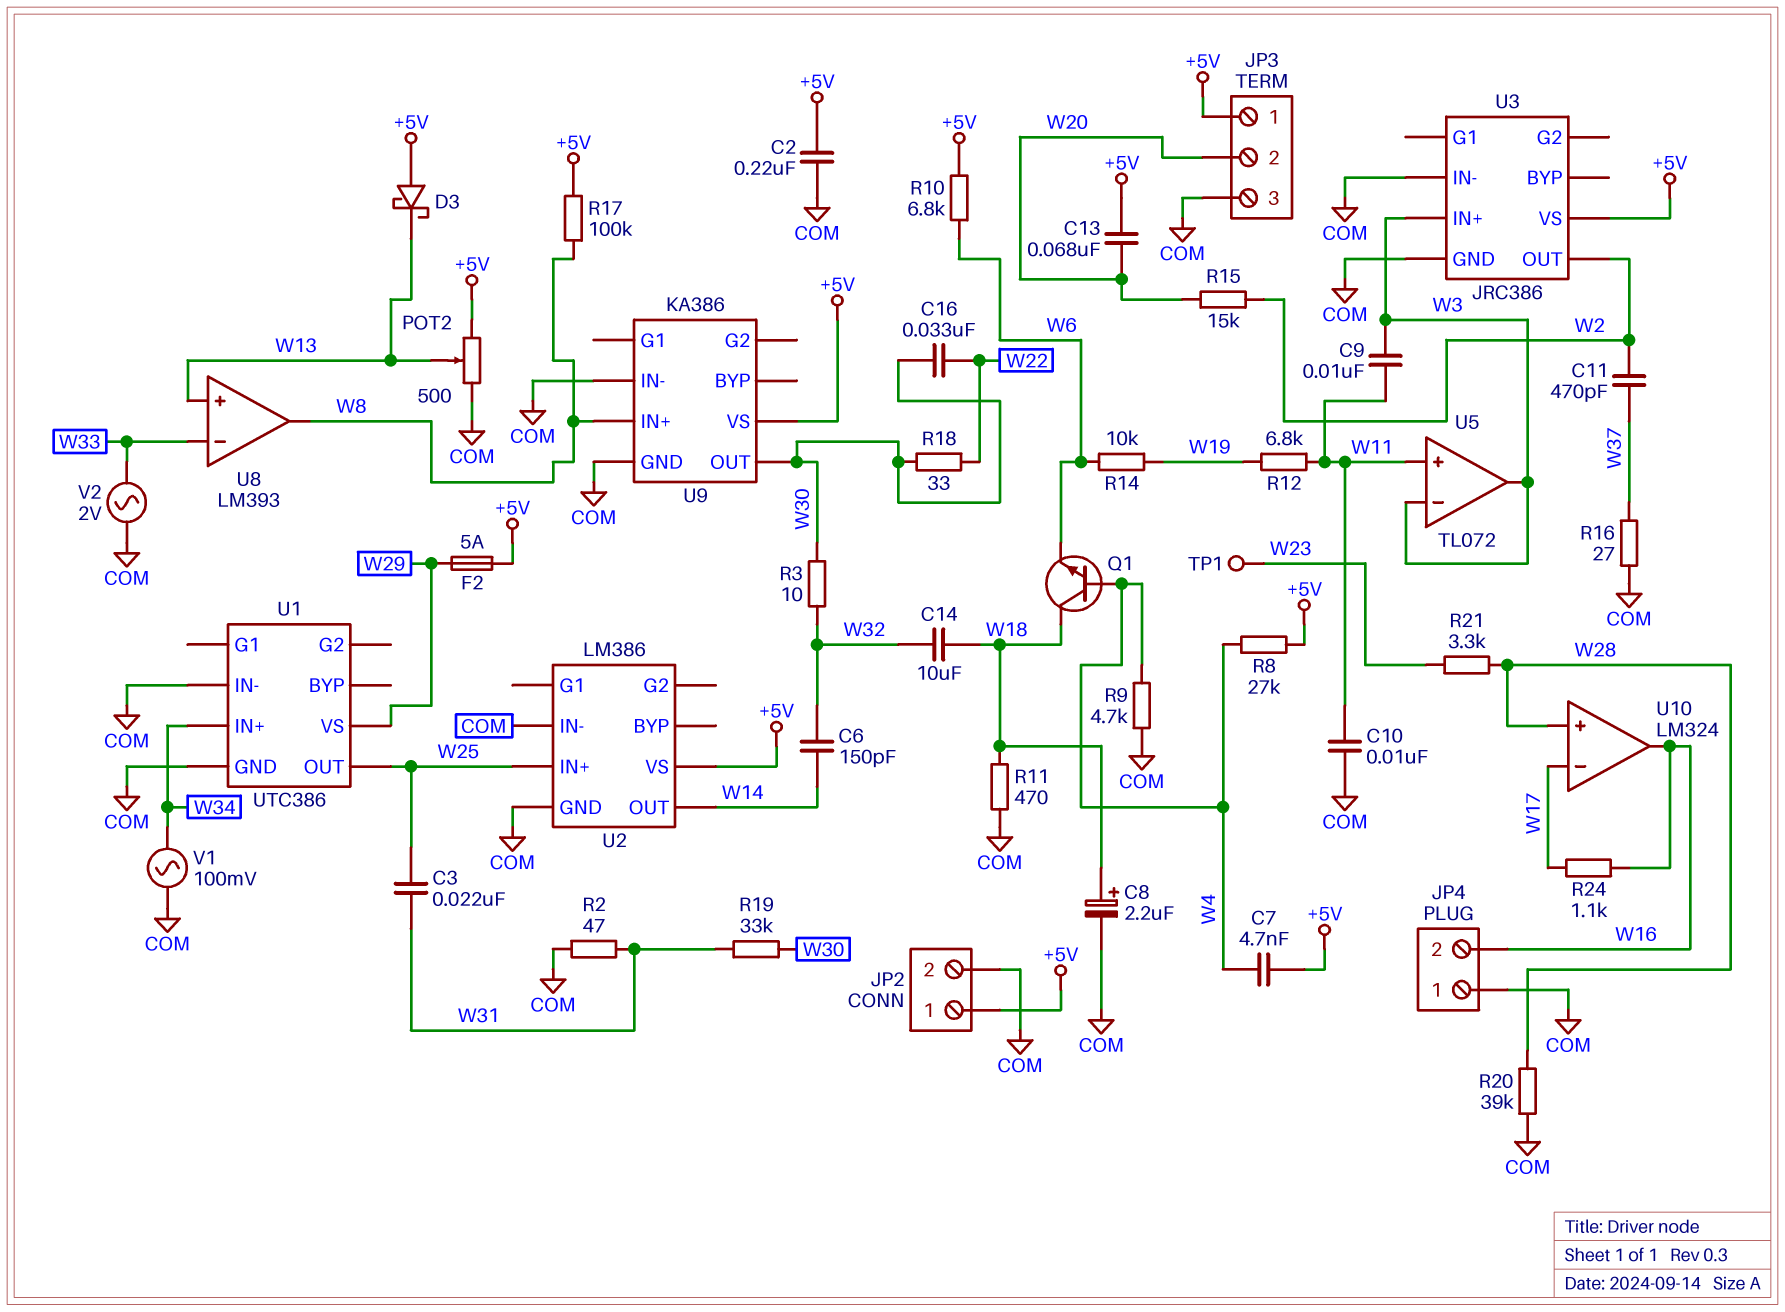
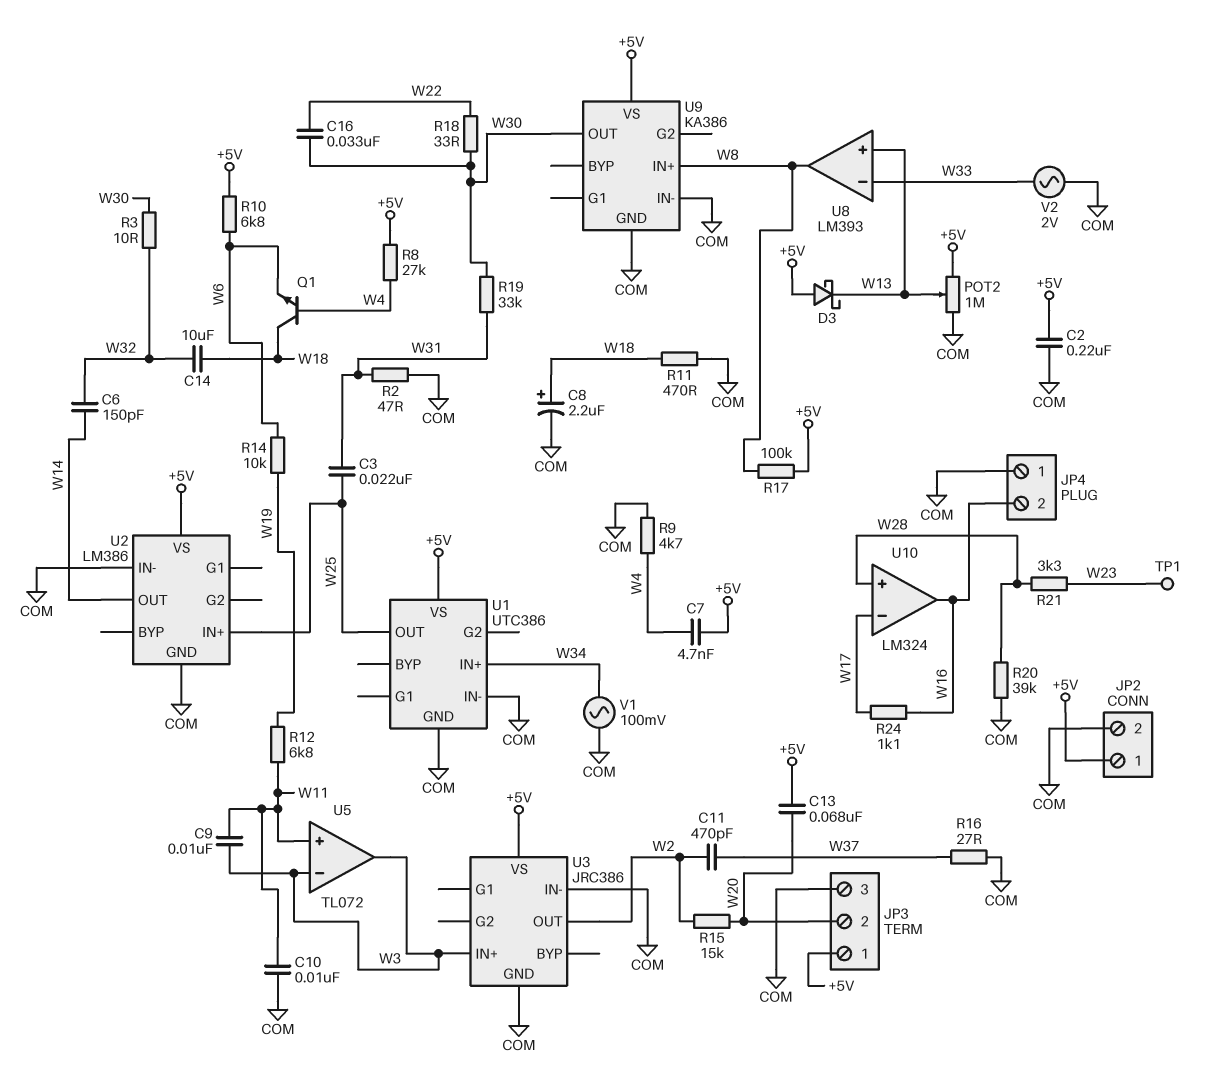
F2: 5A (+5V, W29) -> none
POT2: 500 (+5V, COM, wiper W13) -> 1M (+5V, COM, wiper W13)
U1 pin VS: W29 -> +5V

